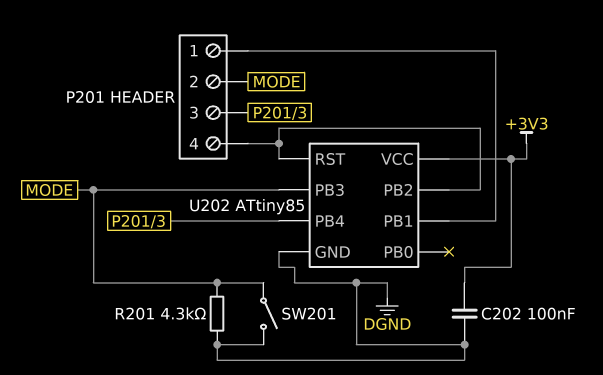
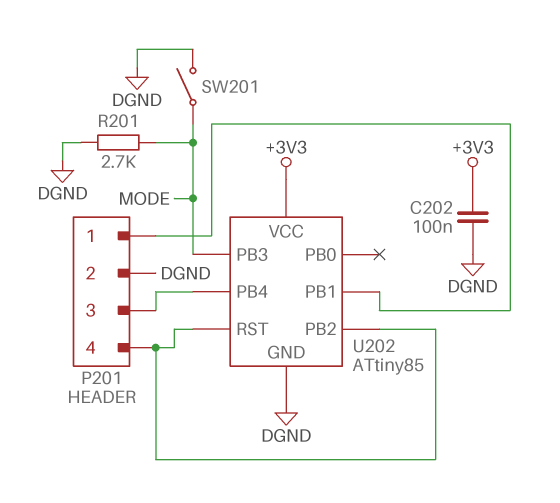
P201 pin 2: MODE -> DGND
R201: 4.3k (DGND, MODE) -> 2.7k (DGND, MODE)

